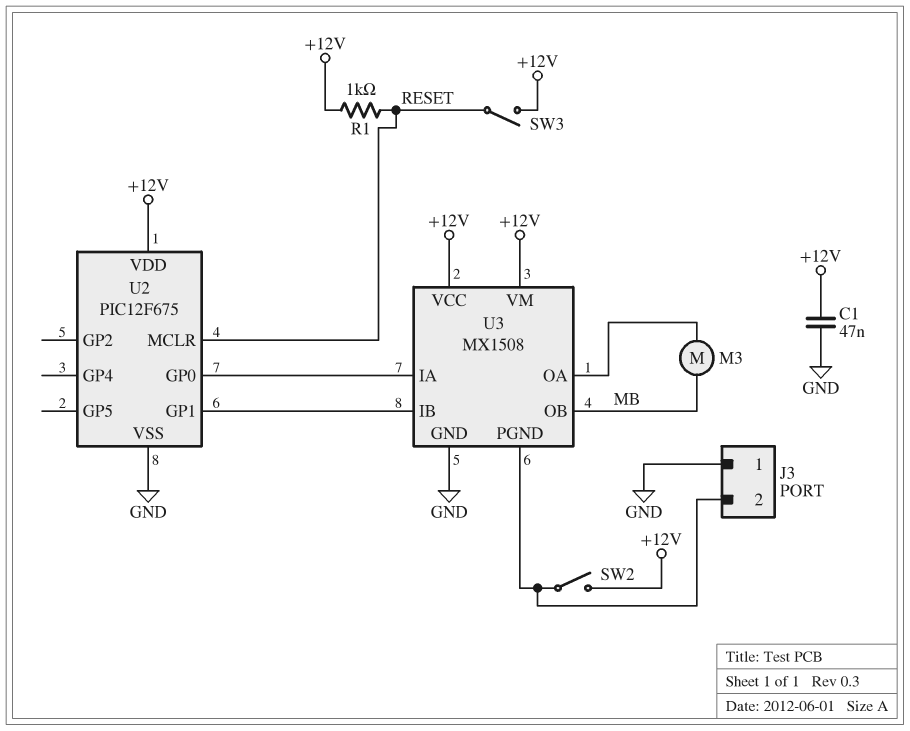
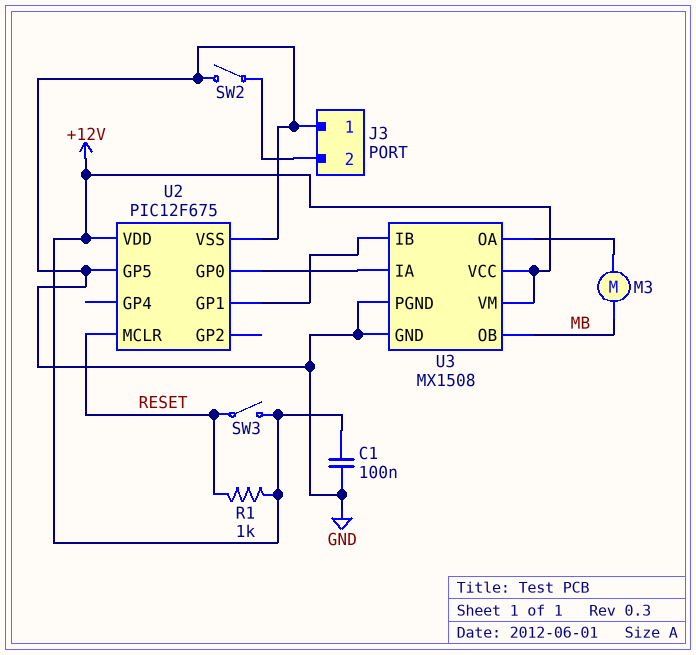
C1: 47nF (+12V, GND) -> 100nF (+12V, GND)
SW2: switch (+12V, J3/2) -> switch (GND, J3/2)
U2 pin GP5: none -> GND
U3 pin PGND: J3/2 -> GND

